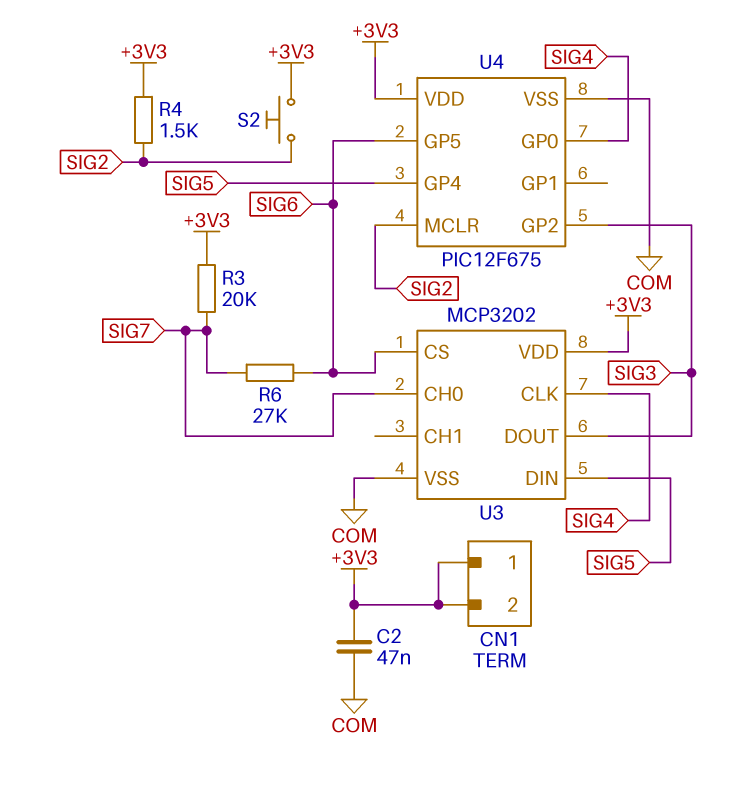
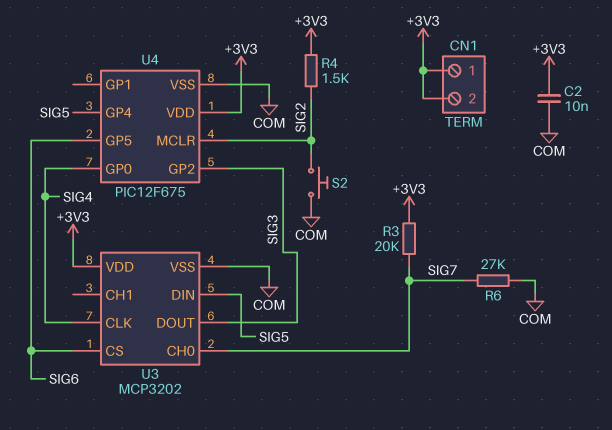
C2: 47nF (+3V3, COM) -> 10nF (+3V3, COM)
R6: 27k (SIG6, SIG7) -> 27k (COM, SIG7)
S2: button (+3V3, SIG2) -> button (COM, SIG2)

